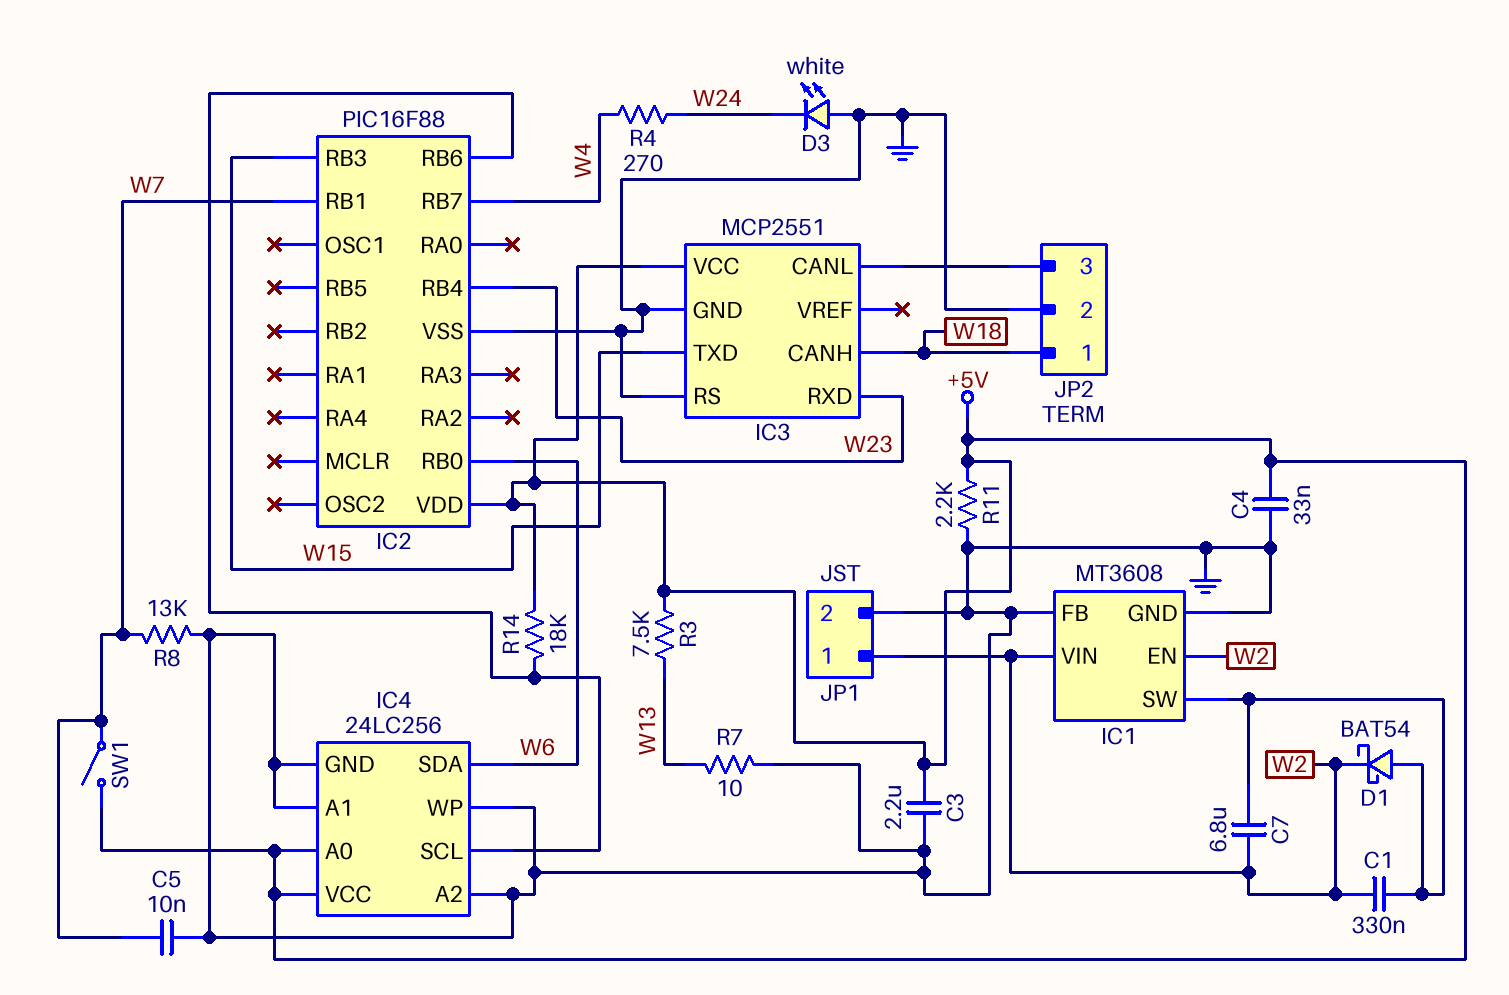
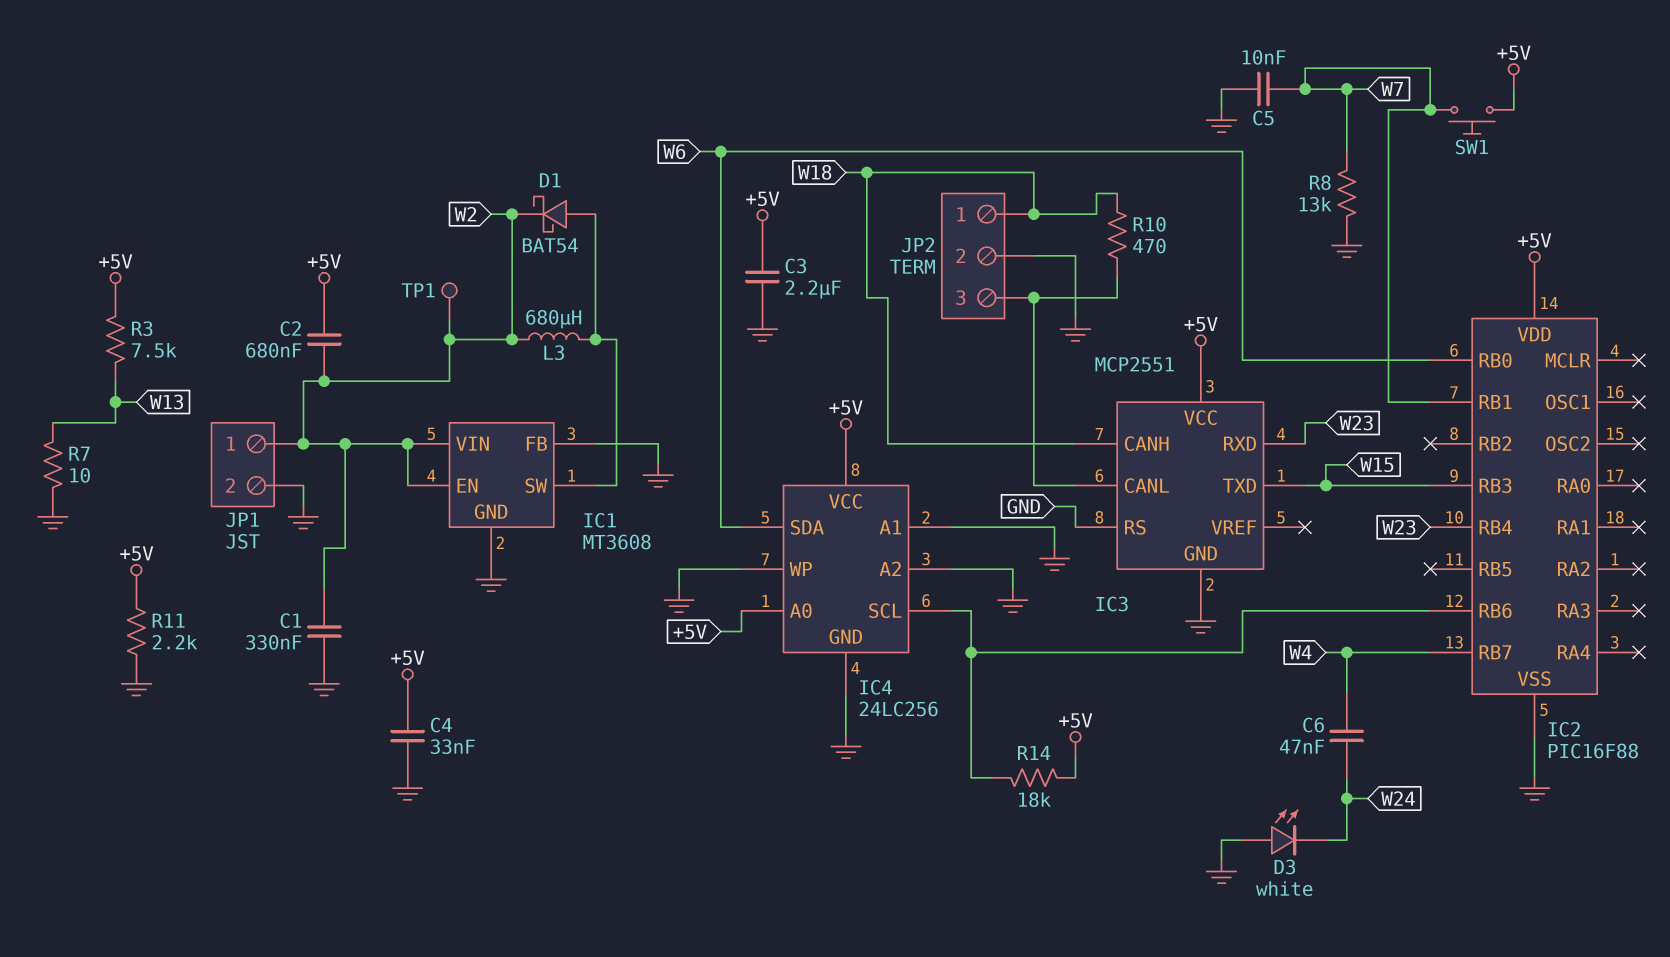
C1: 330nF (IC1/SW, W2) -> 330nF (GND, W2)
C2: none -> 680nF (+5V, W2)
C6: none -> 47nF (W4, W24)
C7: 6.8uF (IC1/SW, W2) -> none
L3: none -> 680uH (IC1/SW, W2)
R4: 270 (W4, W24) -> none
R10: none -> 470 (IC3/CANL, W18)
SW1: switch (+5V, W7) -> button (+5V, W7)
TP1: none -> test point (W2)

